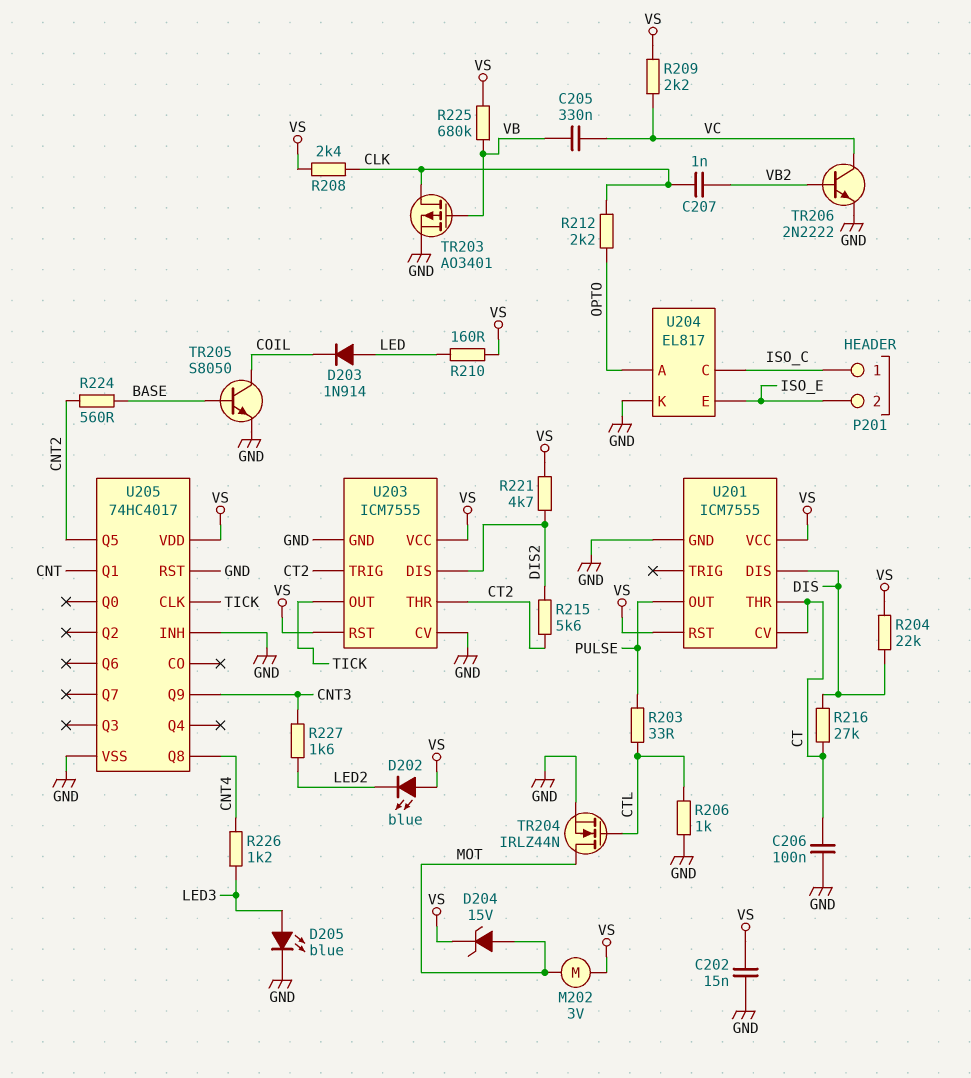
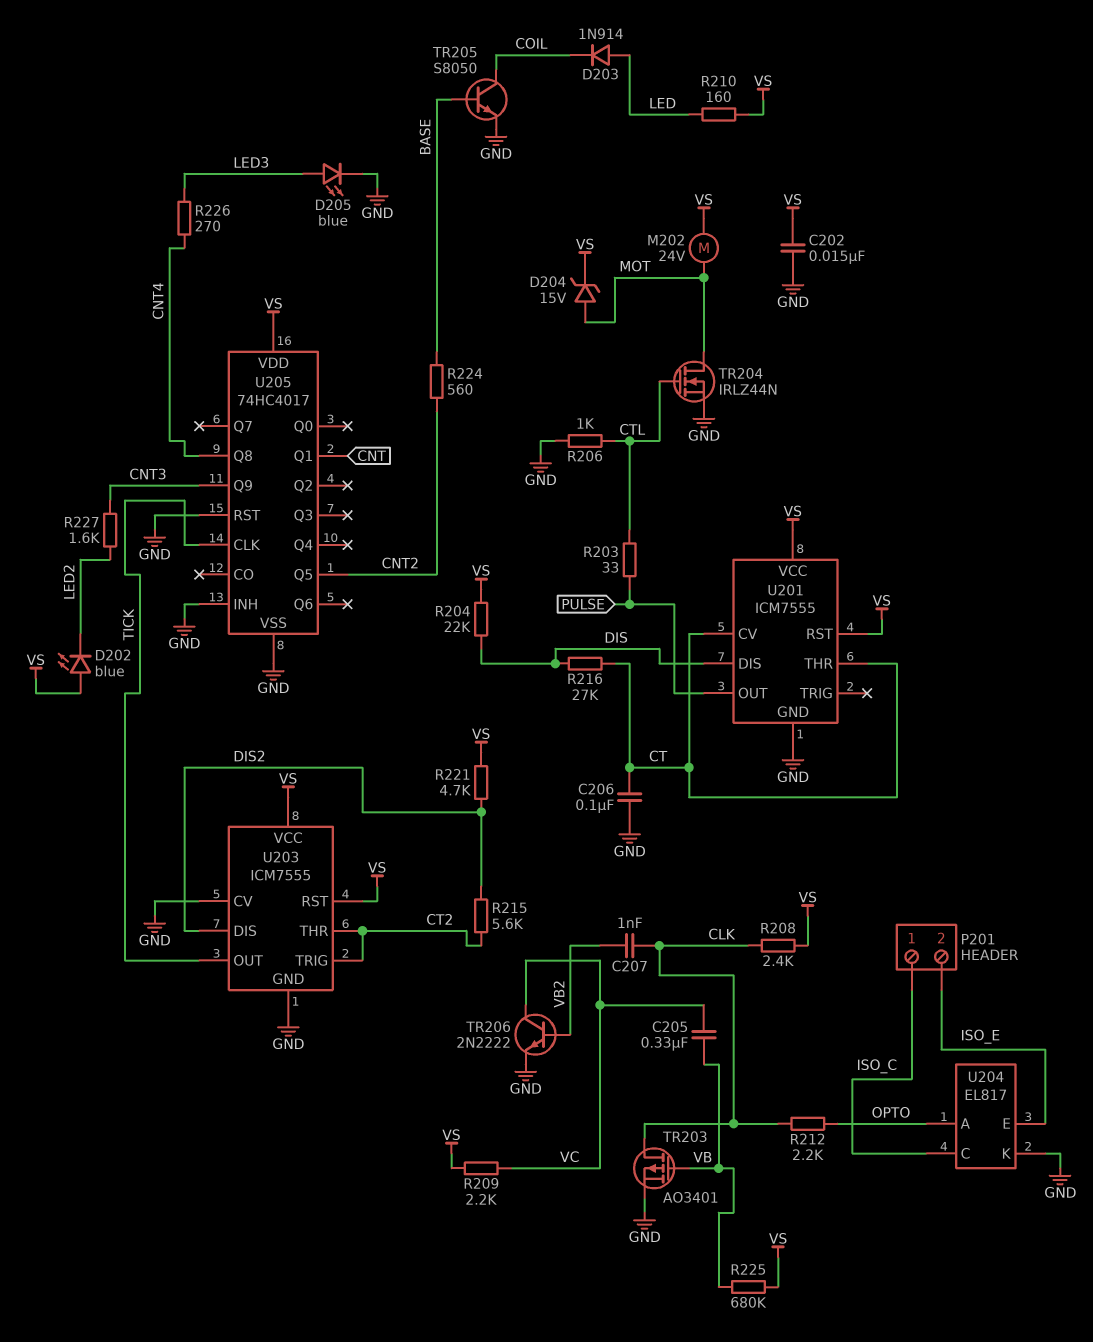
M202: motor 3V (MOT, VS) -> motor 24V (MOT, VS)
R226: 1.2k (CNT4, LED3) -> 270 (CNT4, LED3)

